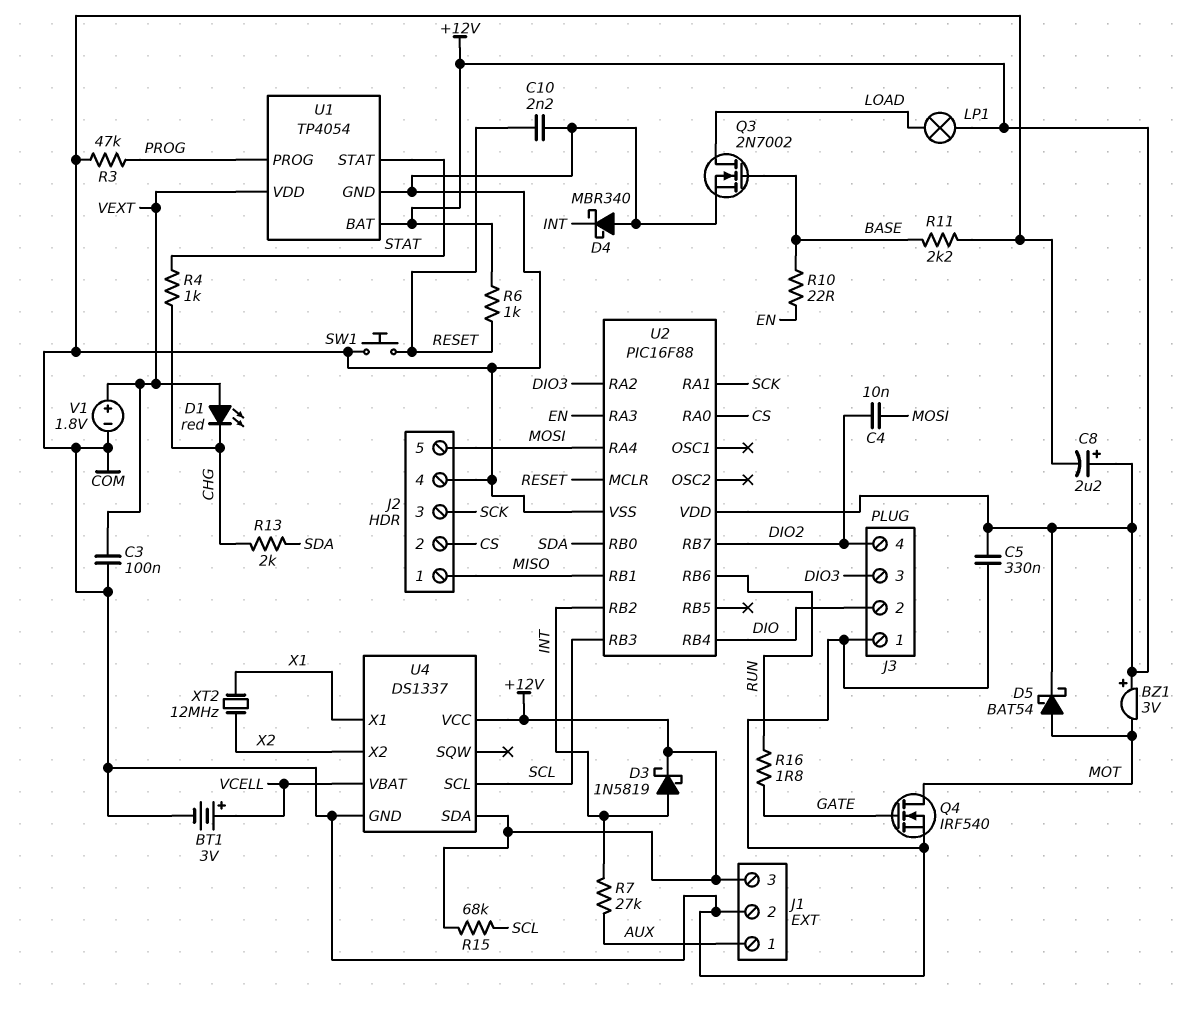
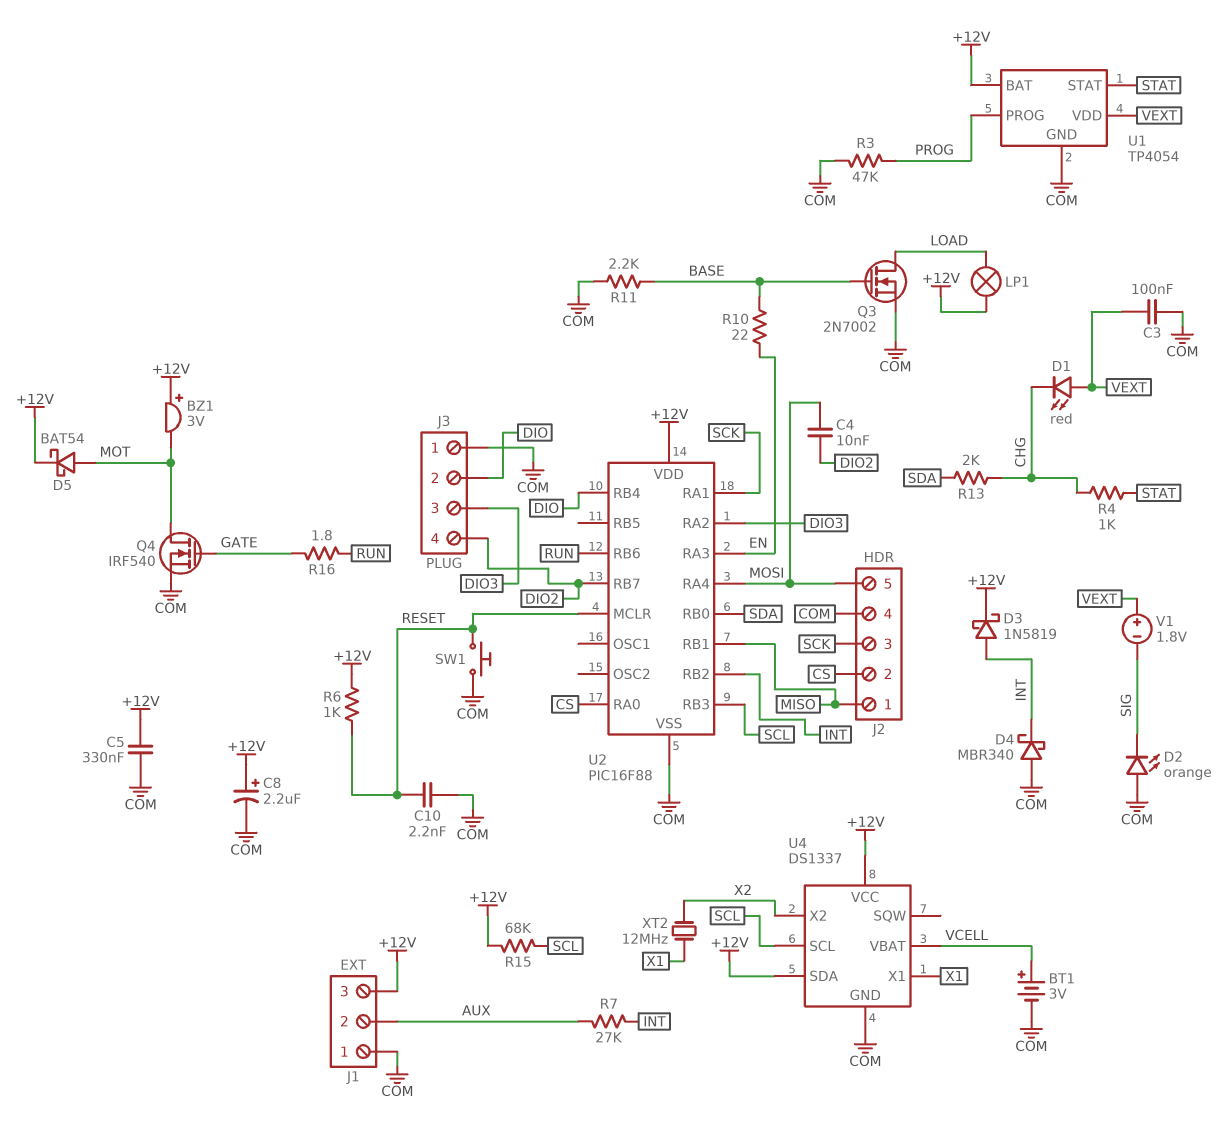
D2: none -> LED orange (A COM, K SIG)
J1 pin 1: AUX -> COM
J1 pin 2: COM -> AUX
V1: 1.8V (plus VEXT, minus COM) -> 1.8V (plus VEXT, minus SIG)

